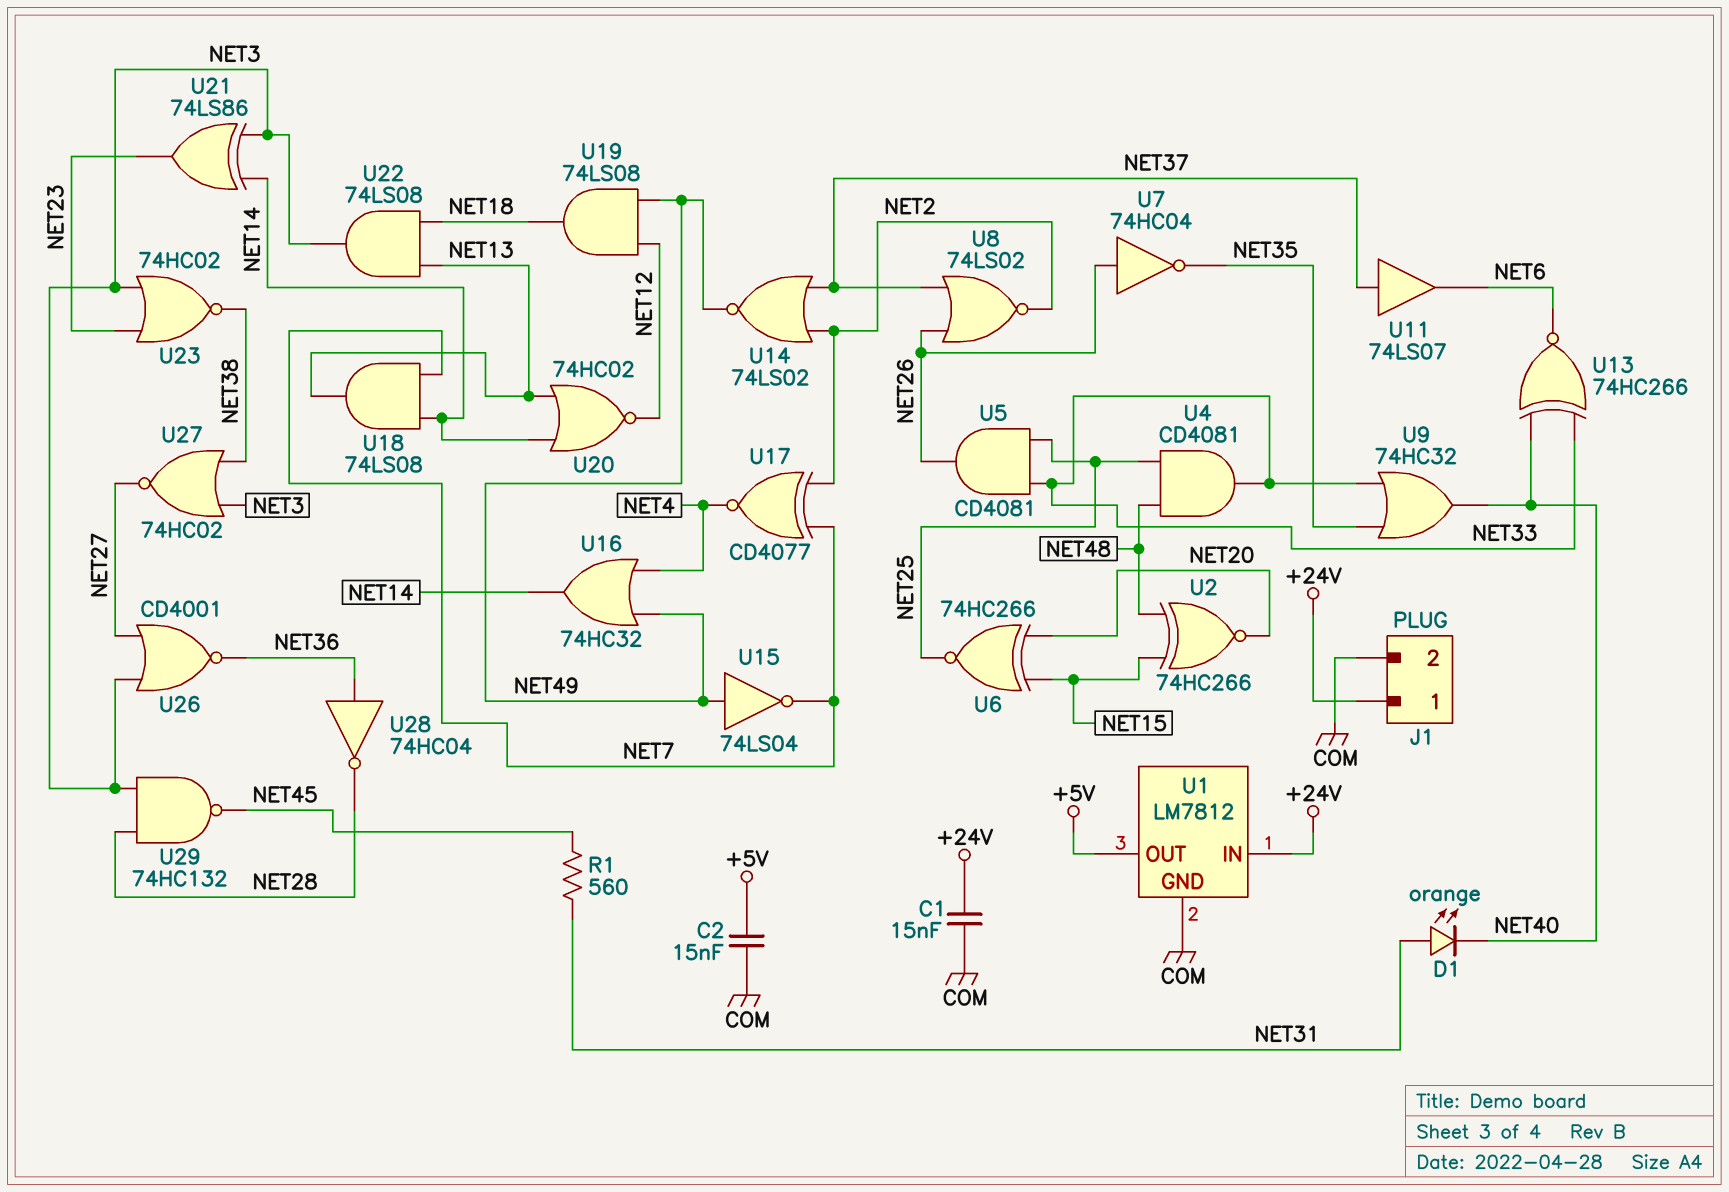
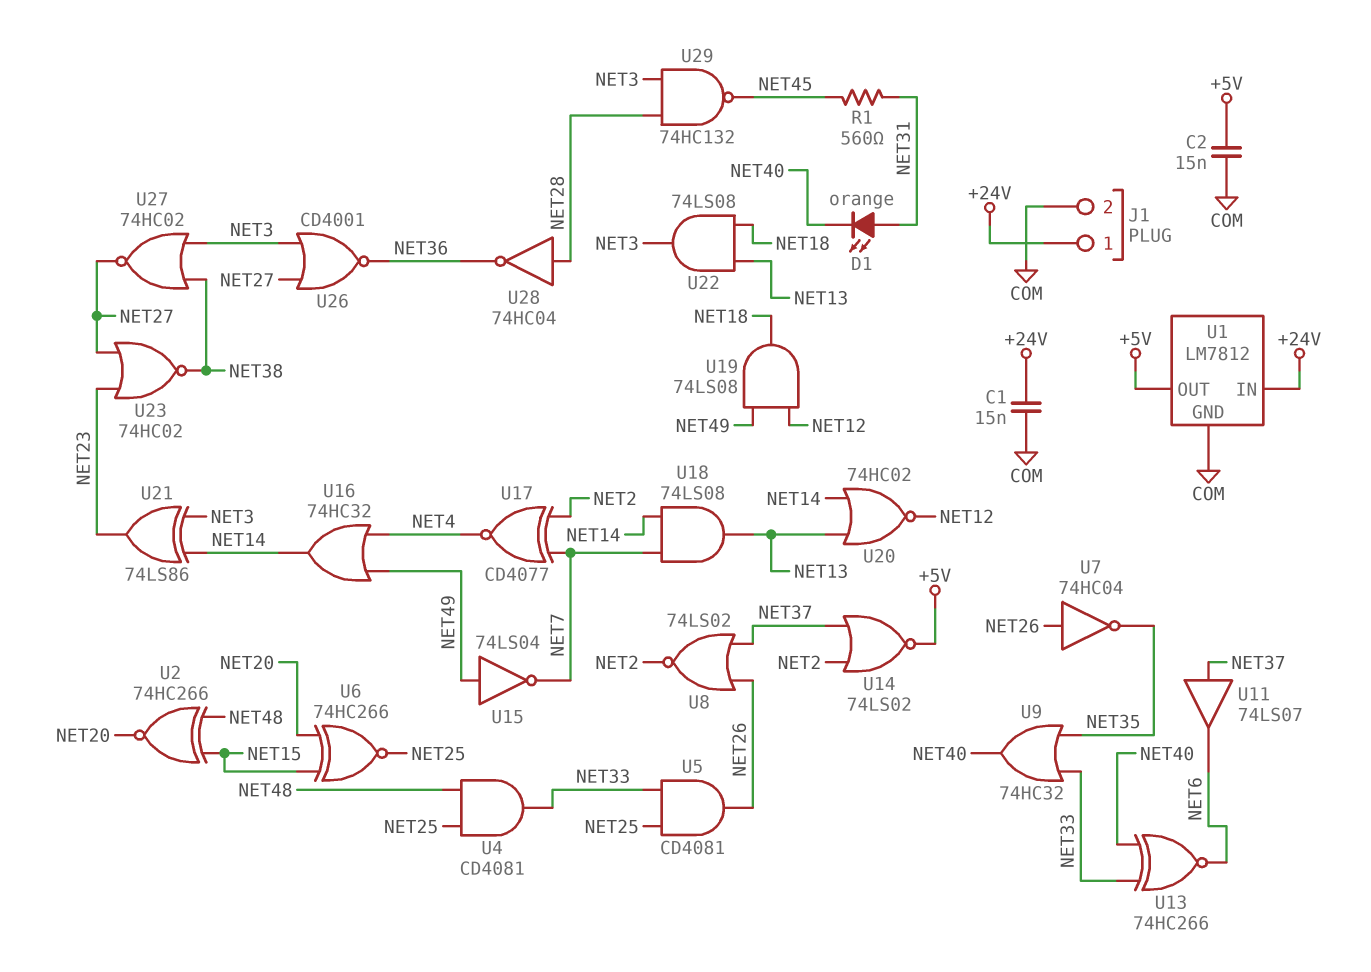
U14: NOR 74LS02 (in NET2, in NET37, out NET49) -> NOR 74LS02 (in NET2, in NET37, out +5V)
U23: NOR 74HC02 (in NET3, in NET23, out NET38) -> NOR 74HC02 (in NET23, in NET27, out NET38)
U28: NOT 74HC04 (in NET36, out NET28) -> NOT 74HC04 (in NET28, out NET36)

